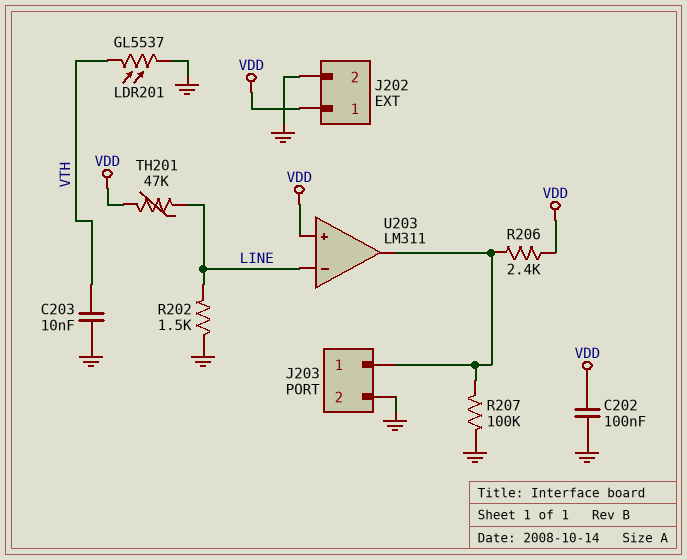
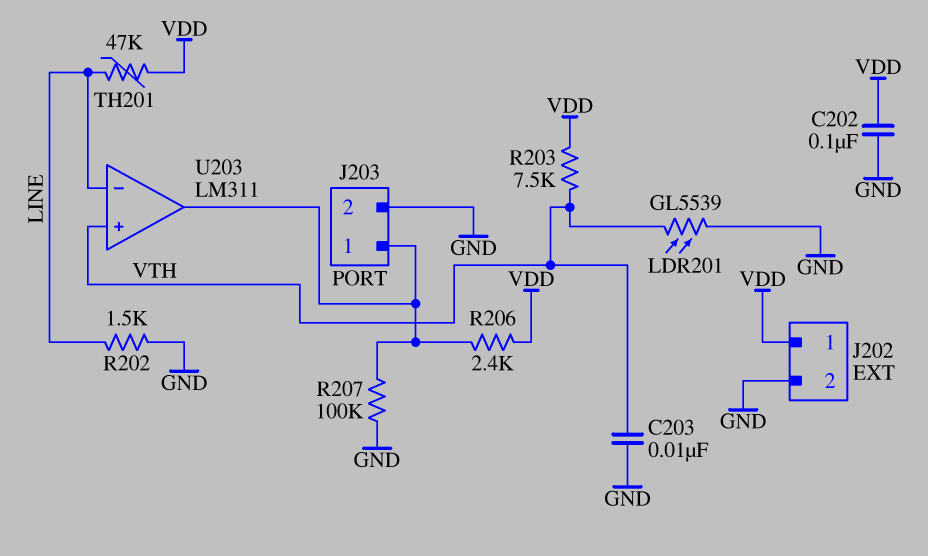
LDR201: GL5537 (GND, VTH) -> GL5539 (GND, VTH)
R203: none -> 7.5k (VDD, VTH)
U203 pin in+: VDD -> VTH

